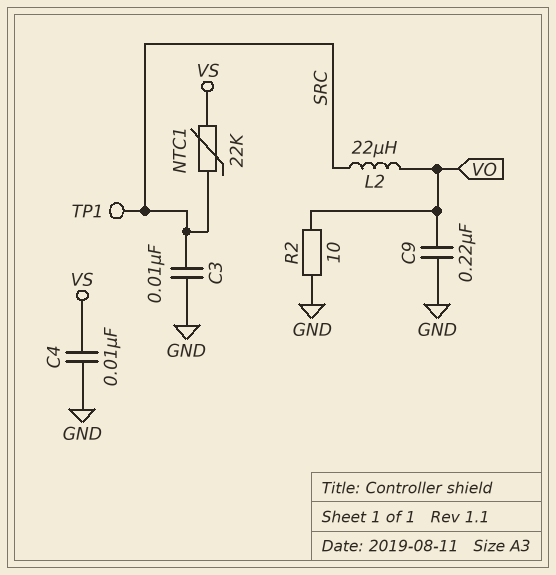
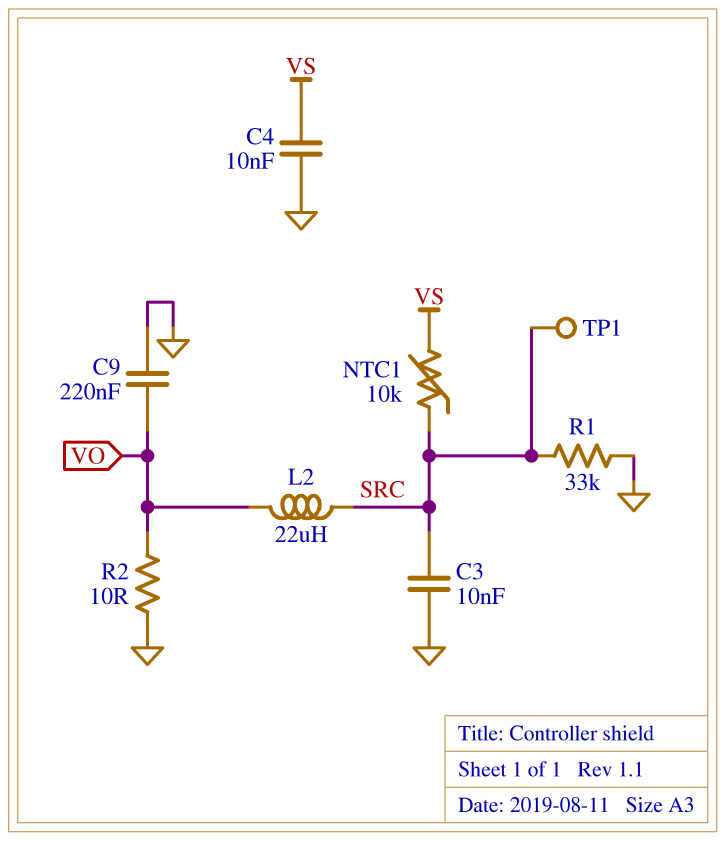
NTC1: 22k (SRC, VS) -> 10k (SRC, VS)
R1: none -> 33k (GND, SRC)

